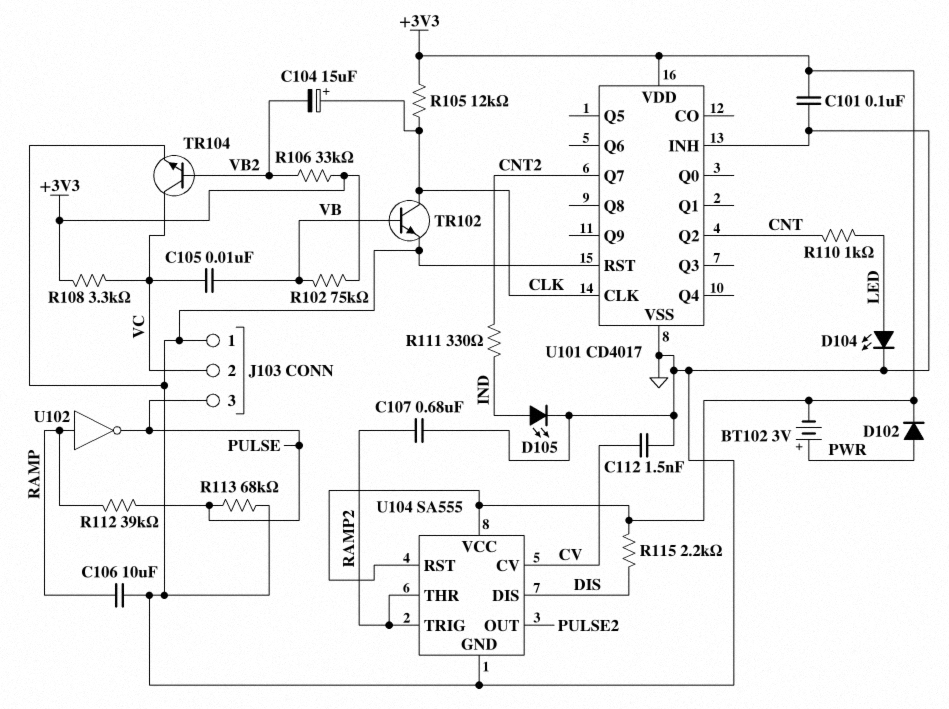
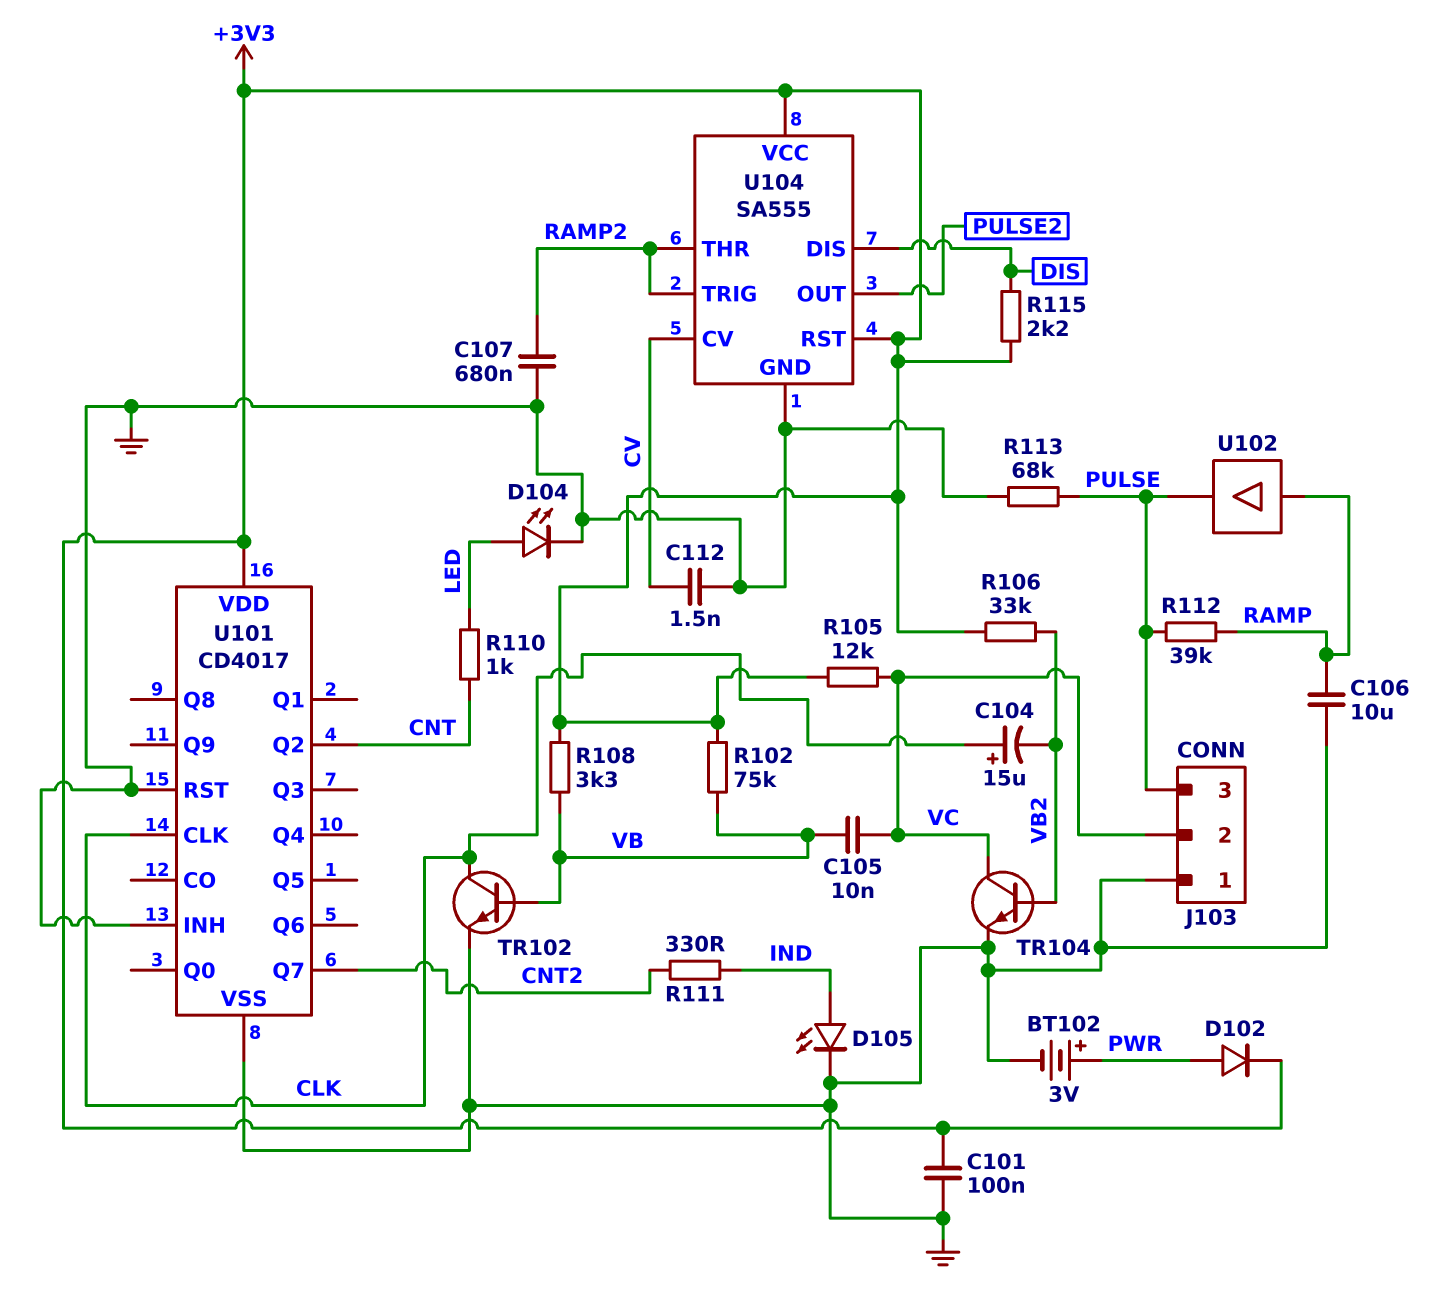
BT102: 3V (plus PWR, minus +3V3) -> 3V (plus PWR, minus GND)
R105: 12k (+3V3, CLK) -> 12k (+3V3, VC)
R108: 3.3k (+3V3, VC) -> 3.3k (+3V3, VB)
U102: NOT (in RAMP, out PULSE) -> buffer (in RAMP, out PULSE)

